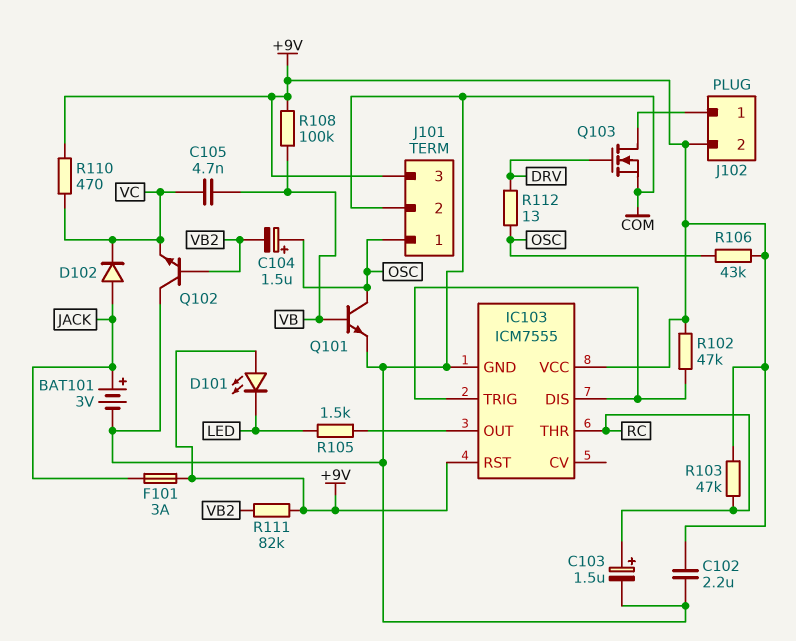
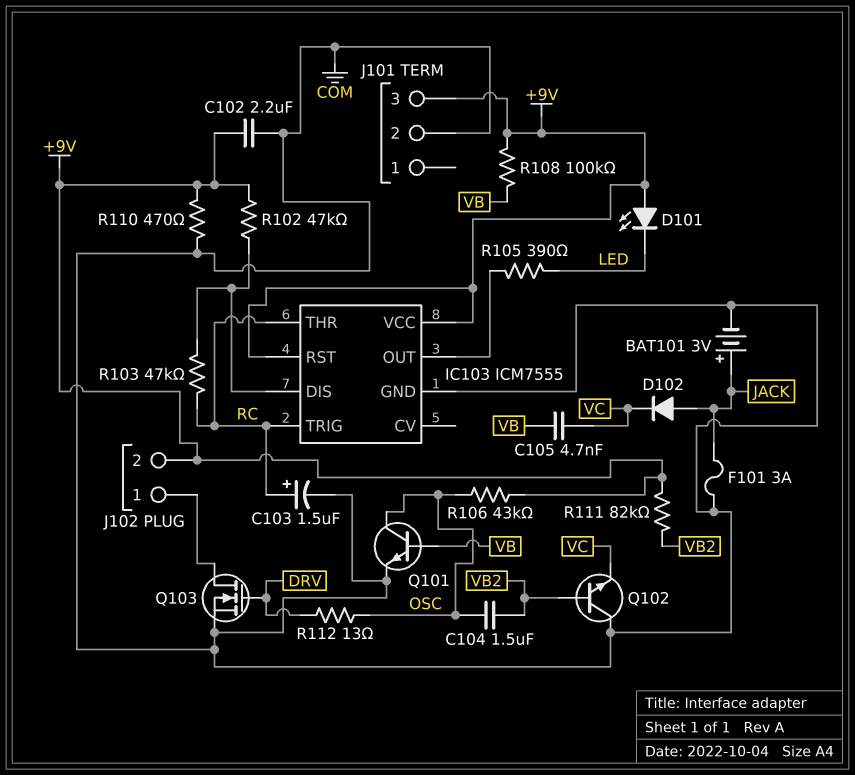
C104: 1.5uF (plus OSC, minus VB2) -> 1.5uF (OSC, VB2)
F101: 3A (+9V, JACK) -> 3A (COM, JACK)
IC103 pin TRIG: IC103/DIS -> RC
J101 pin 1: OSC -> none
R103: 47k (+9V, RC) -> 47k (IC103/DIS, RC)
R105: 1.5k (IC103/OUT, LED) -> 390 (IC103/OUT, LED)
R110: 470 (+9V, VC) -> 470 (+9V, COM)

